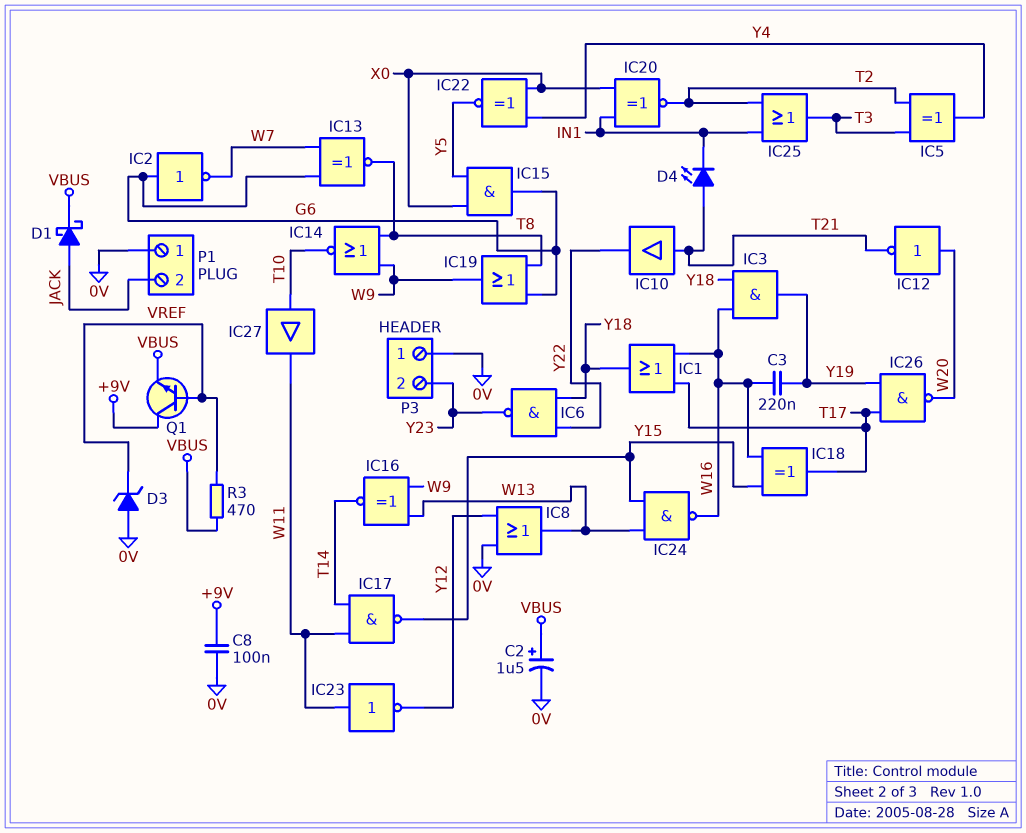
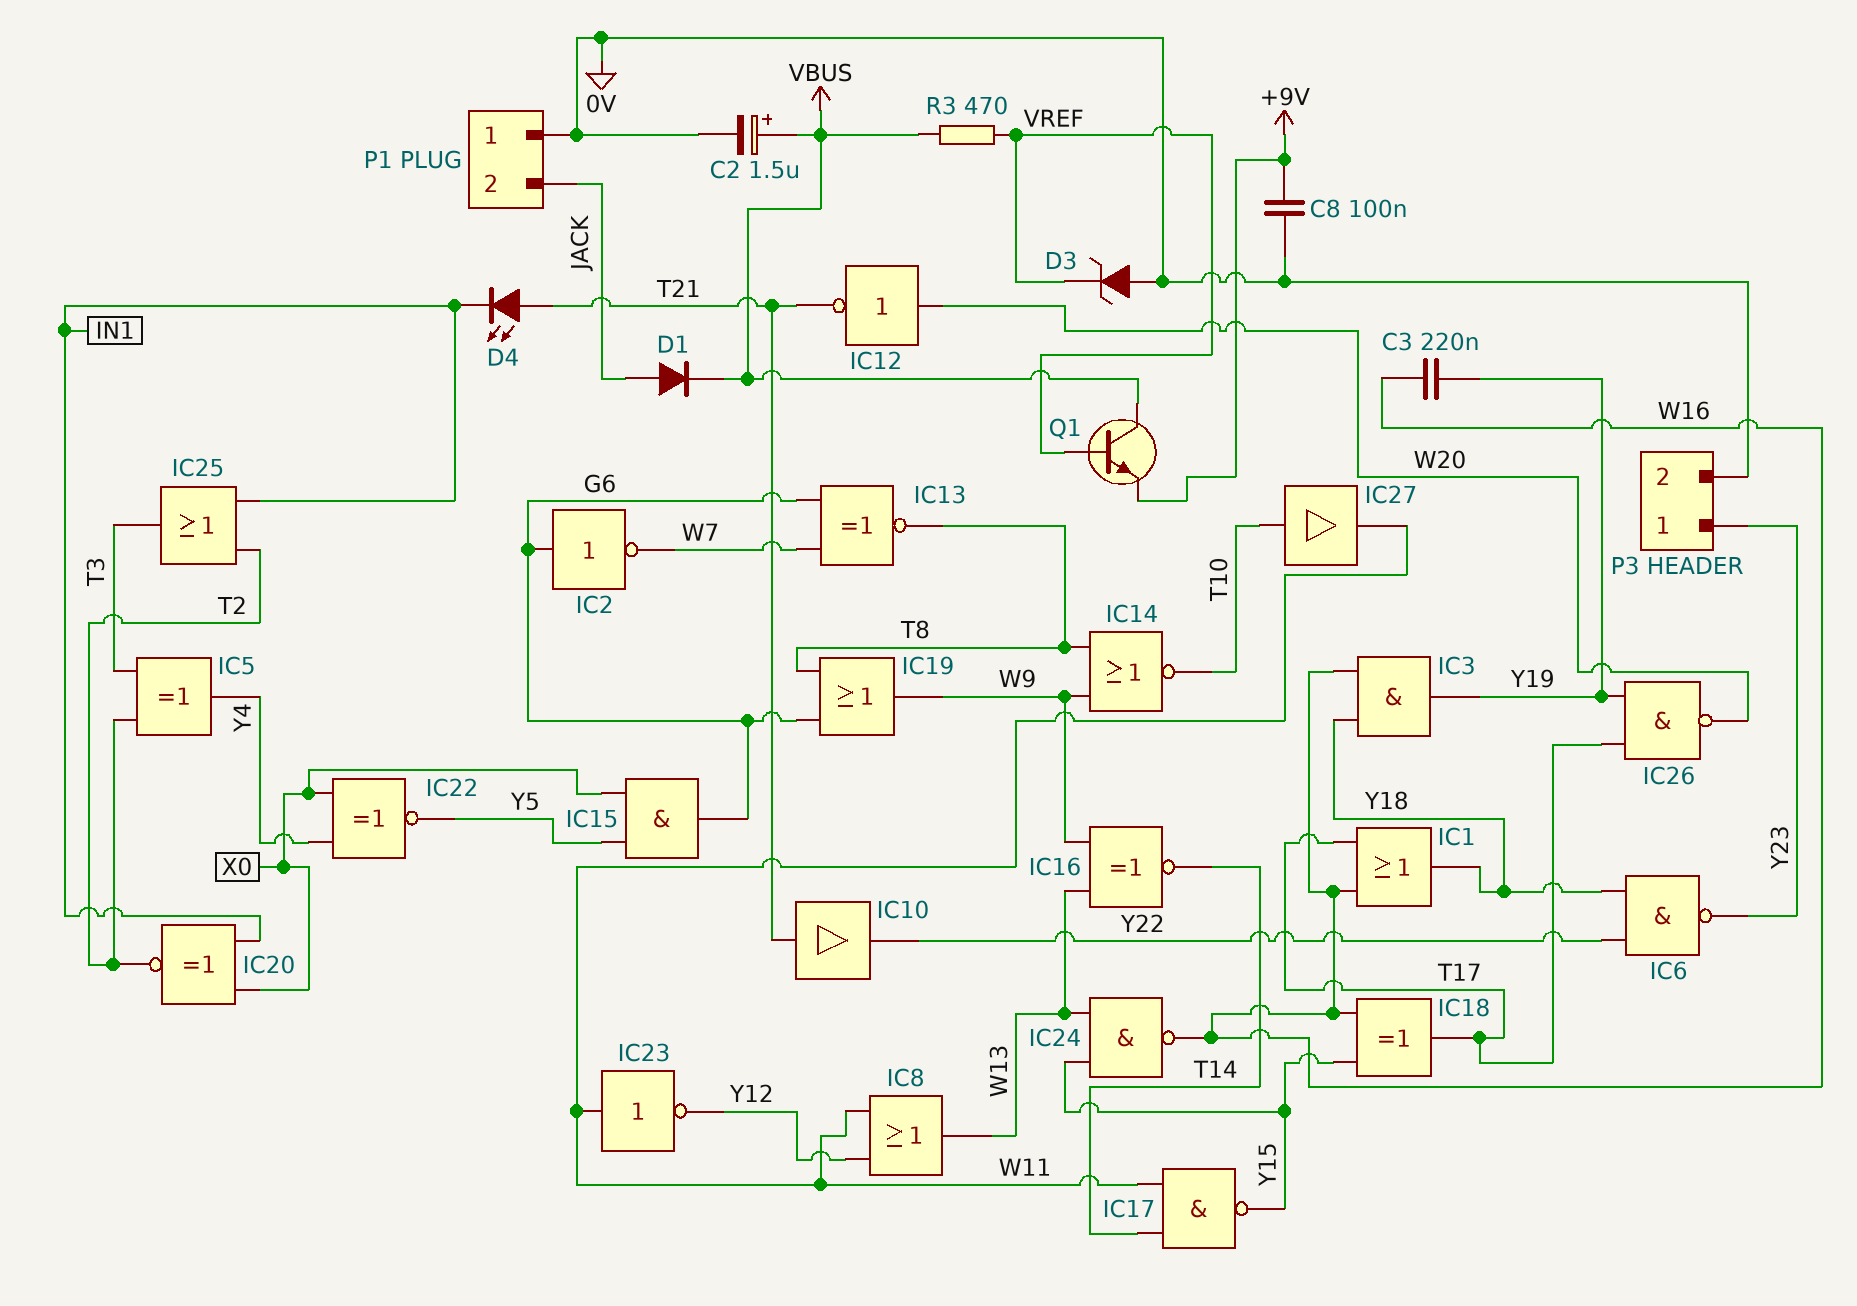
D1: schottky (A JACK, K VBUS) -> diode (A JACK, K VBUS)
IC8: OR (in 0V, in Y12, out W13) -> OR (in W11, in Y12, out W13)
P3 pin 1: 0V -> Y23
P3 pin 2: Y23 -> 0V
Q1: NPN (B VREF, C +9V, E VBUS) -> NPN (B VREF, C VBUS, E +9V)

